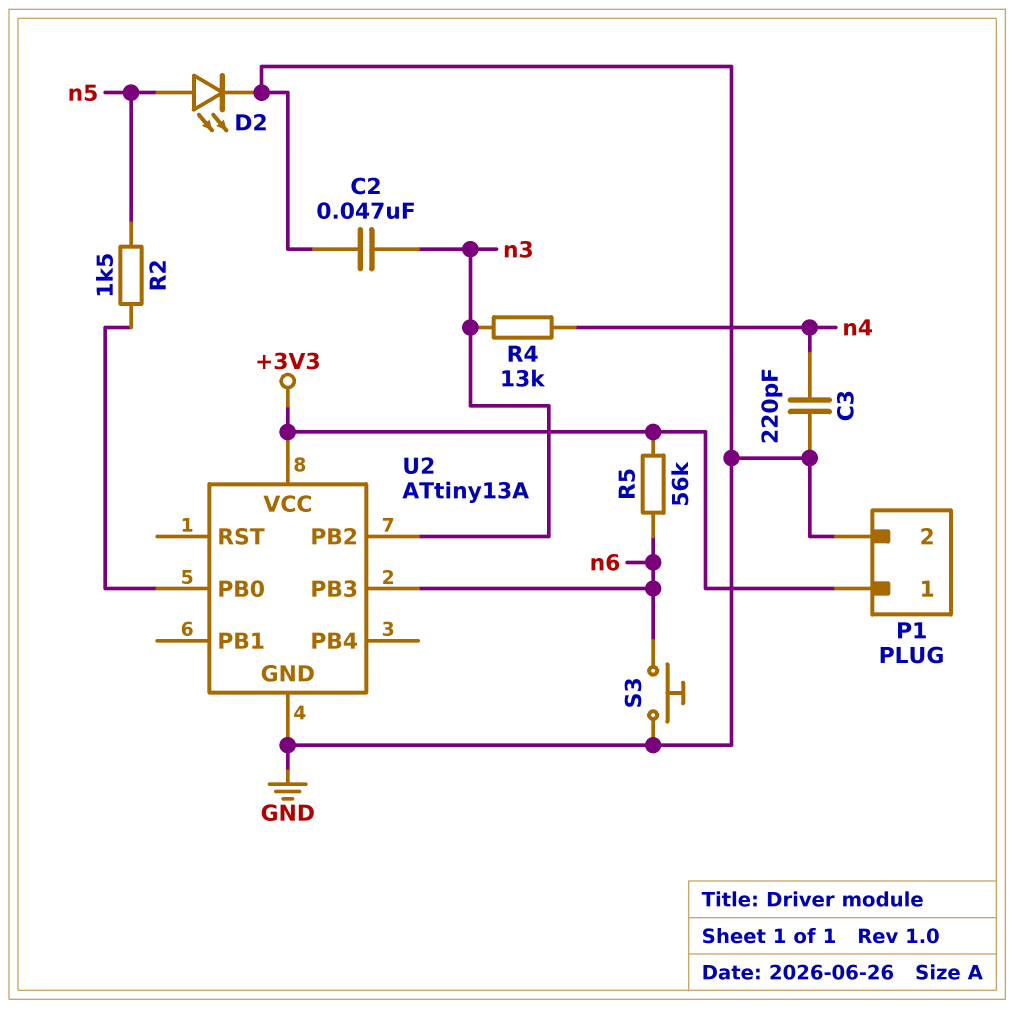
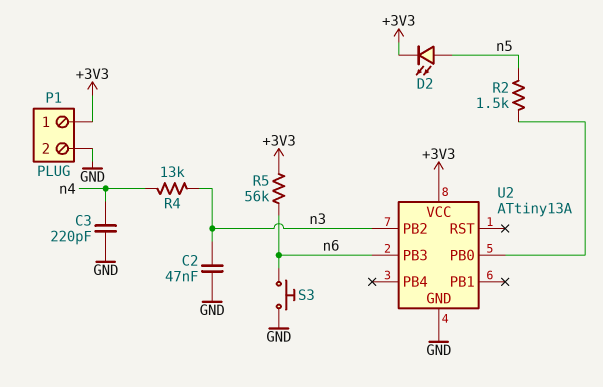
D2: LED (A n5, K GND) -> LED (A n5, K +3V3)

